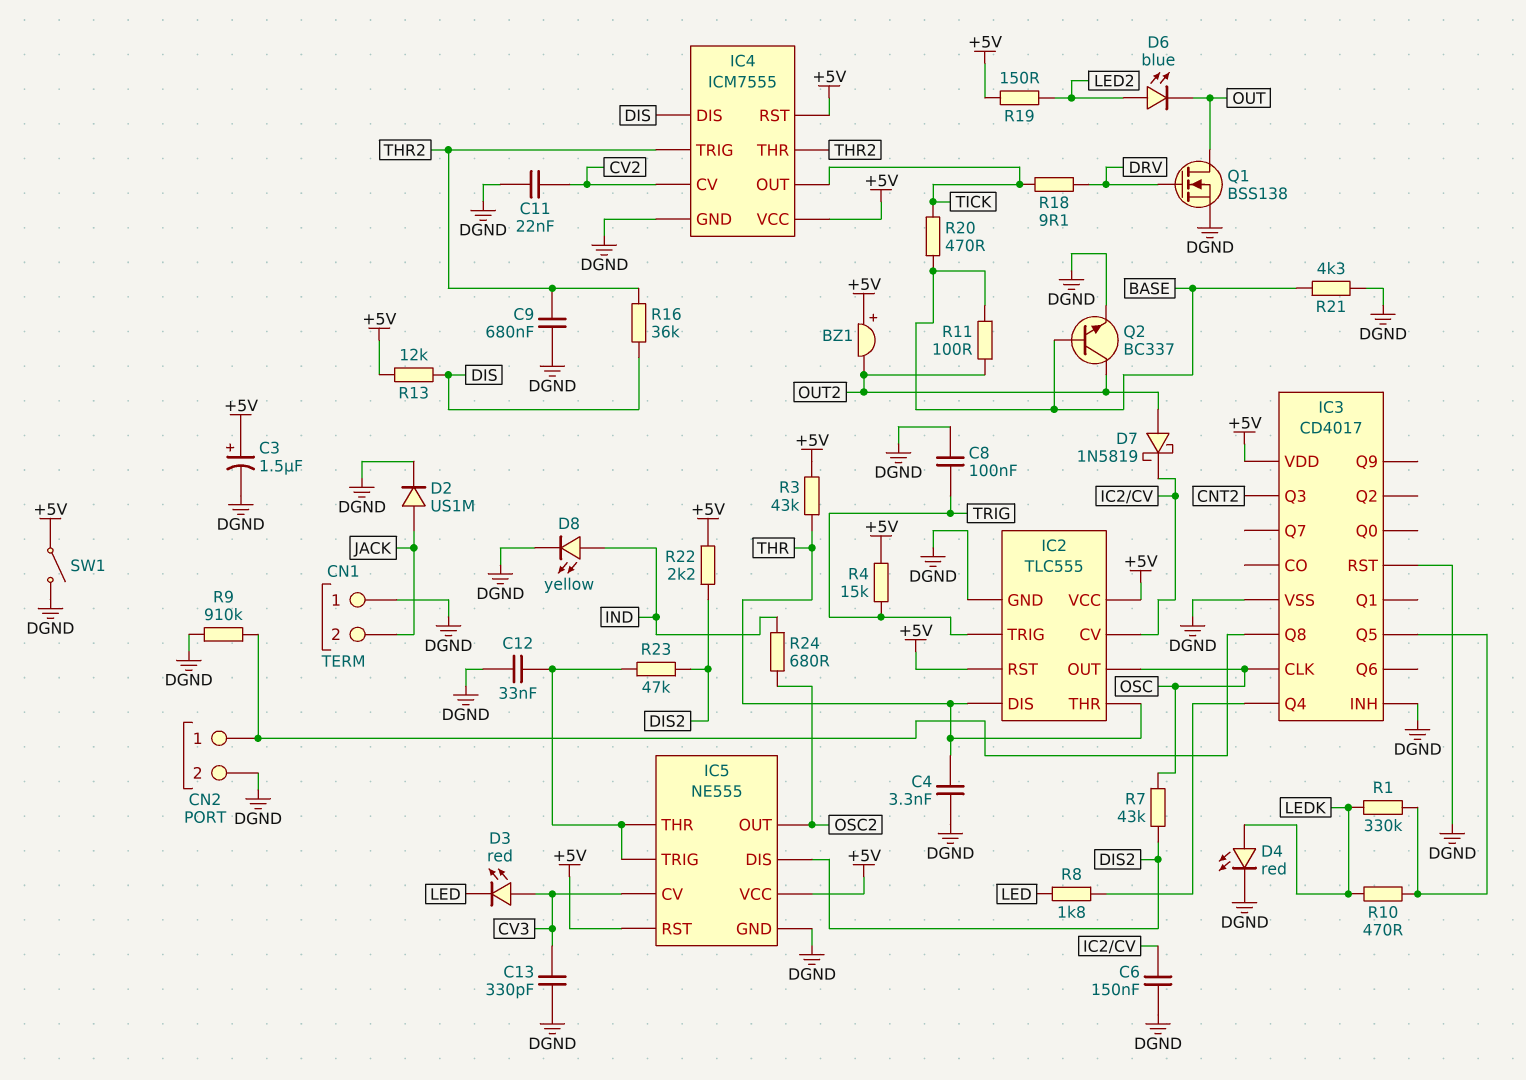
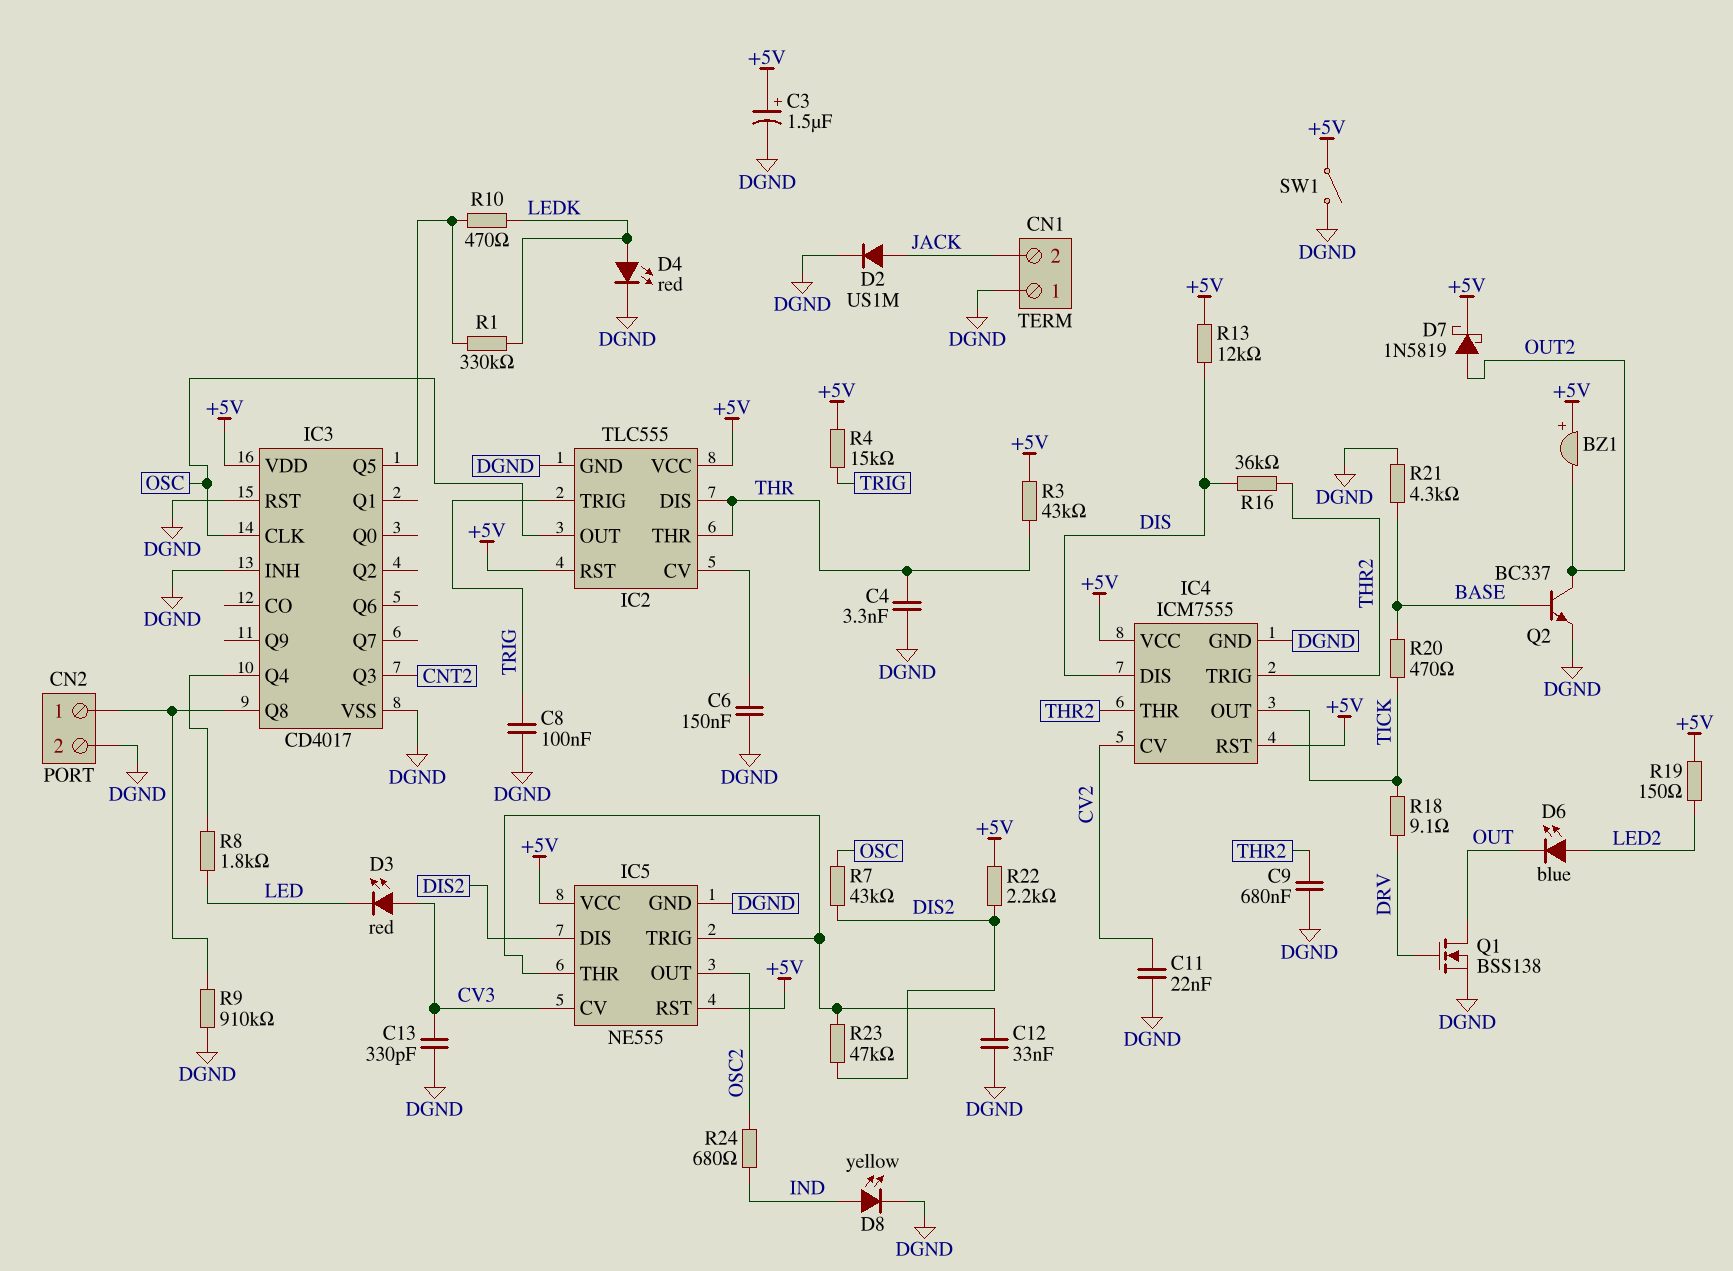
D7: schottky 1N5819 (A OUT2, K IC2/CV) -> schottky 1N5819 (A OUT2, K +5V)
R11: 100 (BASE, OUT2) -> none

